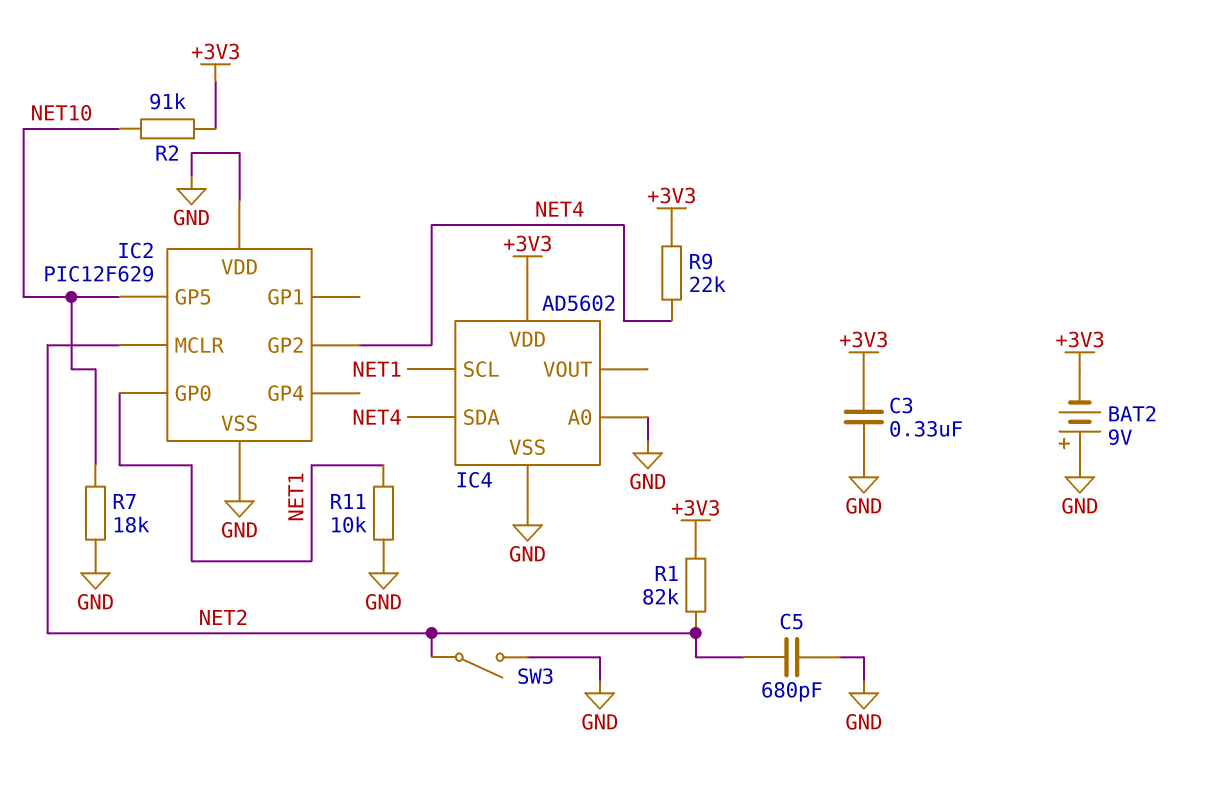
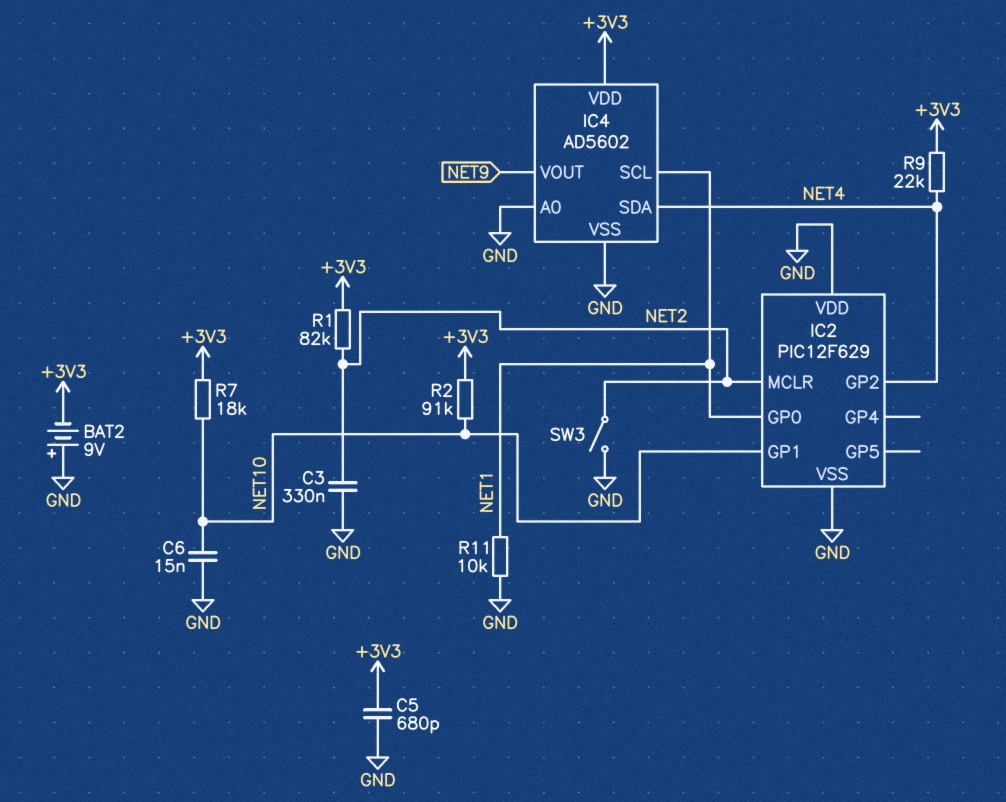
C3: 330nF (+3V3, GND) -> 330nF (GND, NET2)
C5: 680pF (GND, NET2) -> 680pF (+3V3, GND)
C6: none -> 15nF (GND, NET10)
IC2 pin GP1: none -> NET10
IC2 pin GP5: NET10 -> none
IC4 pin VOUT: none -> NET9
R7: 18k (GND, NET10) -> 18k (+3V3, NET10)

